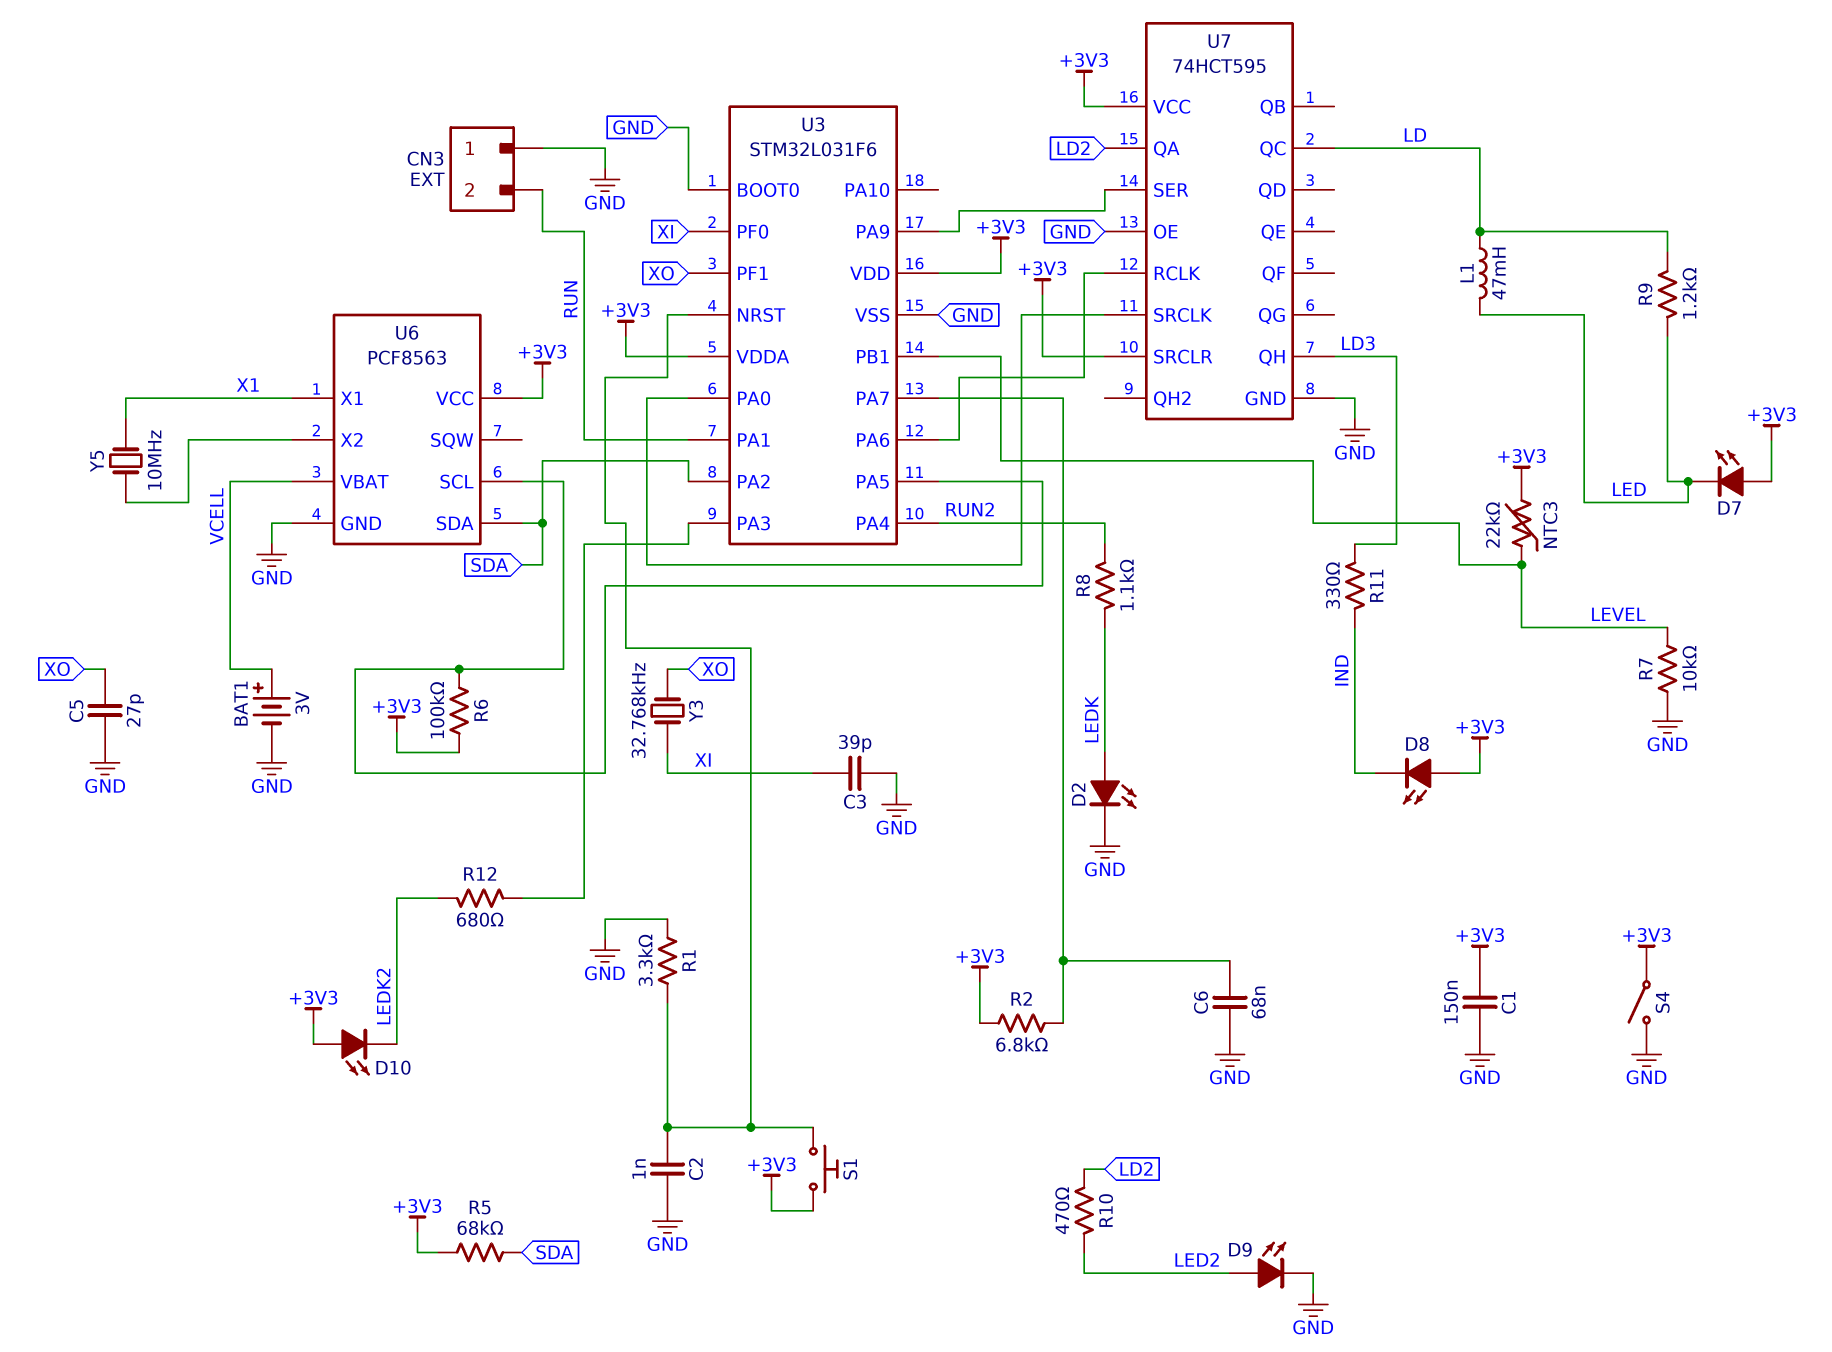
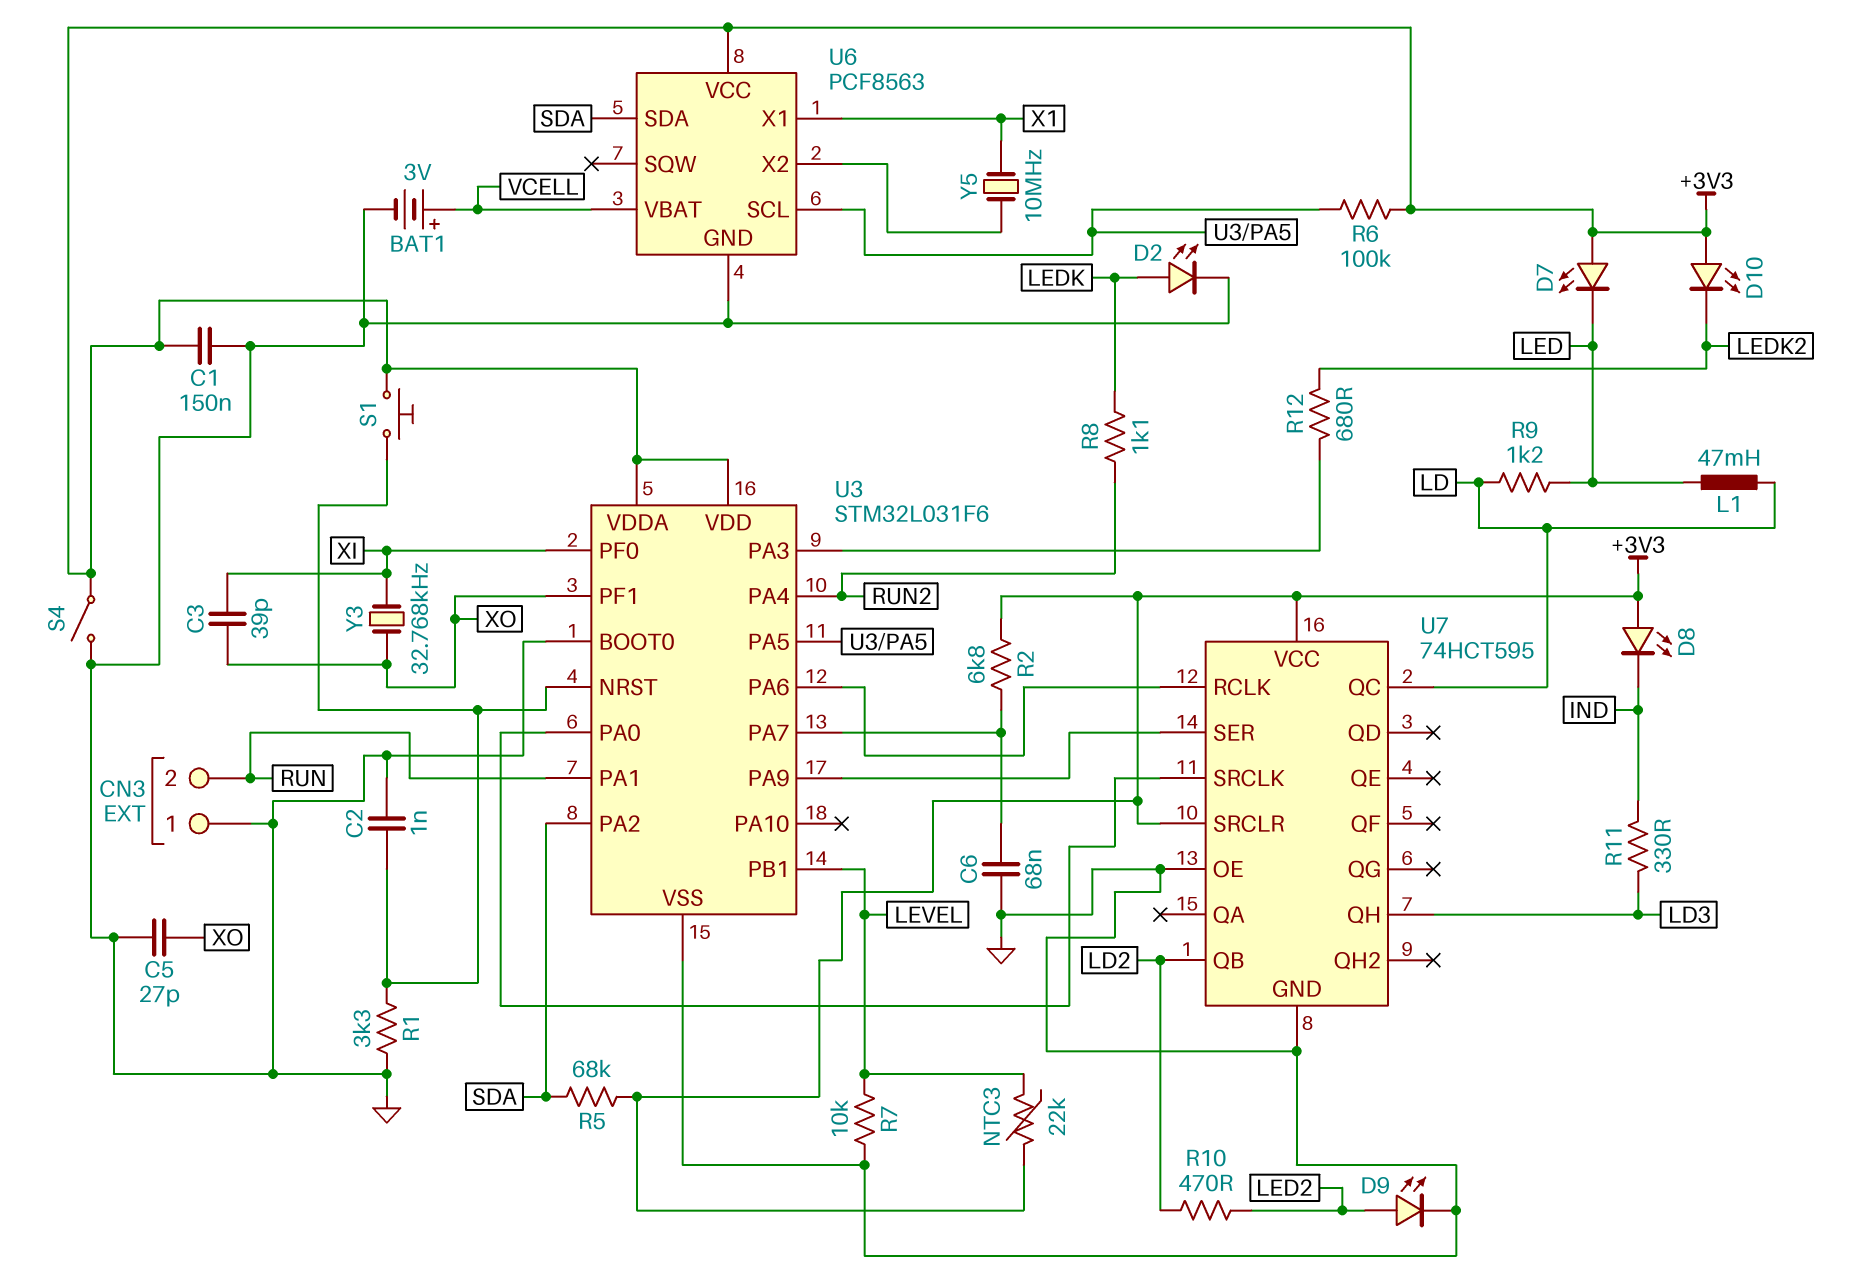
C3: 39pF (GND, XI) -> 39pF (XI, XO)
U7 pin QA: LD2 -> none
U7 pin QB: none -> LD2

